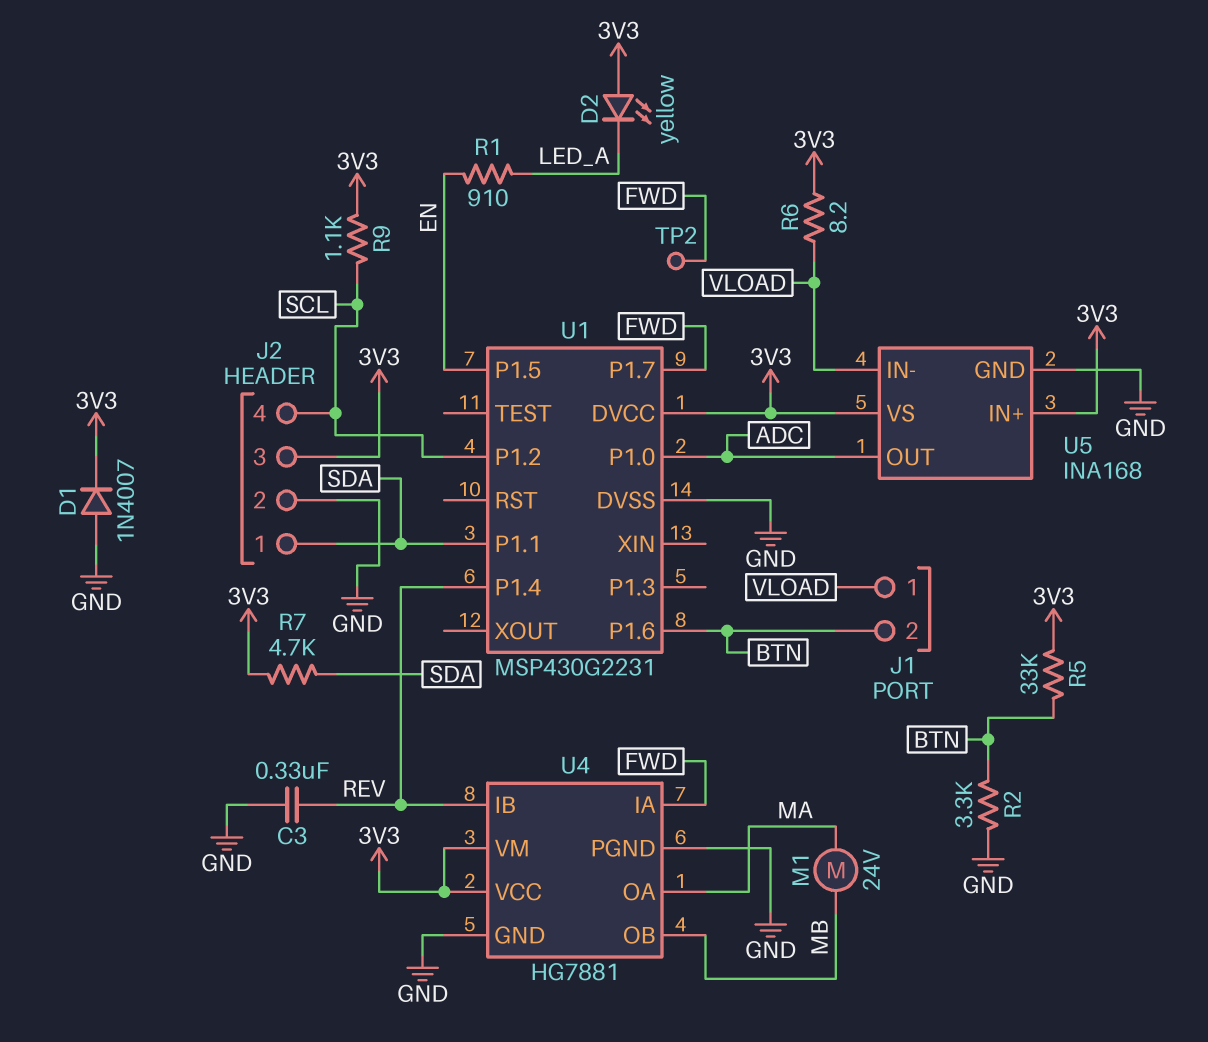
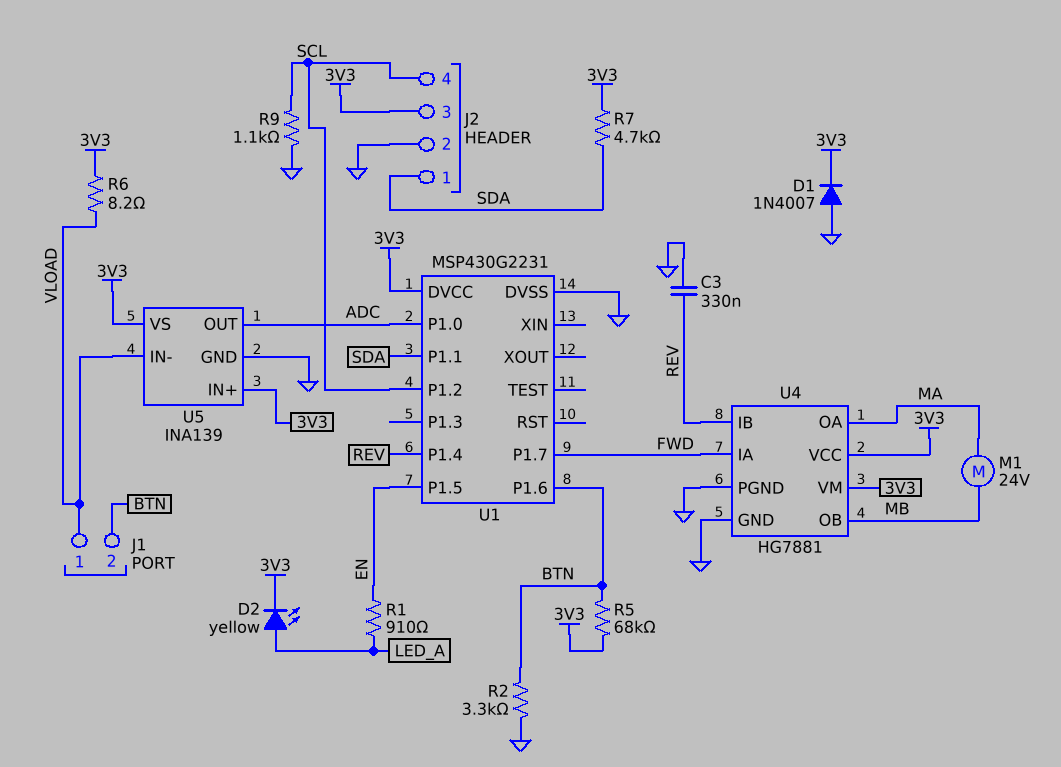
D2: LED yellow (A 3V3, K LED_A) -> LED yellow (A LED_A, K 3V3)
R5: 33k (3V3, BTN) -> 68k (3V3, BTN)
R9: 1.1k (3V3, SCL) -> 1.1k (GND, SCL)
TP2: test point (FWD) -> none
U5: INA168 -> INA139

